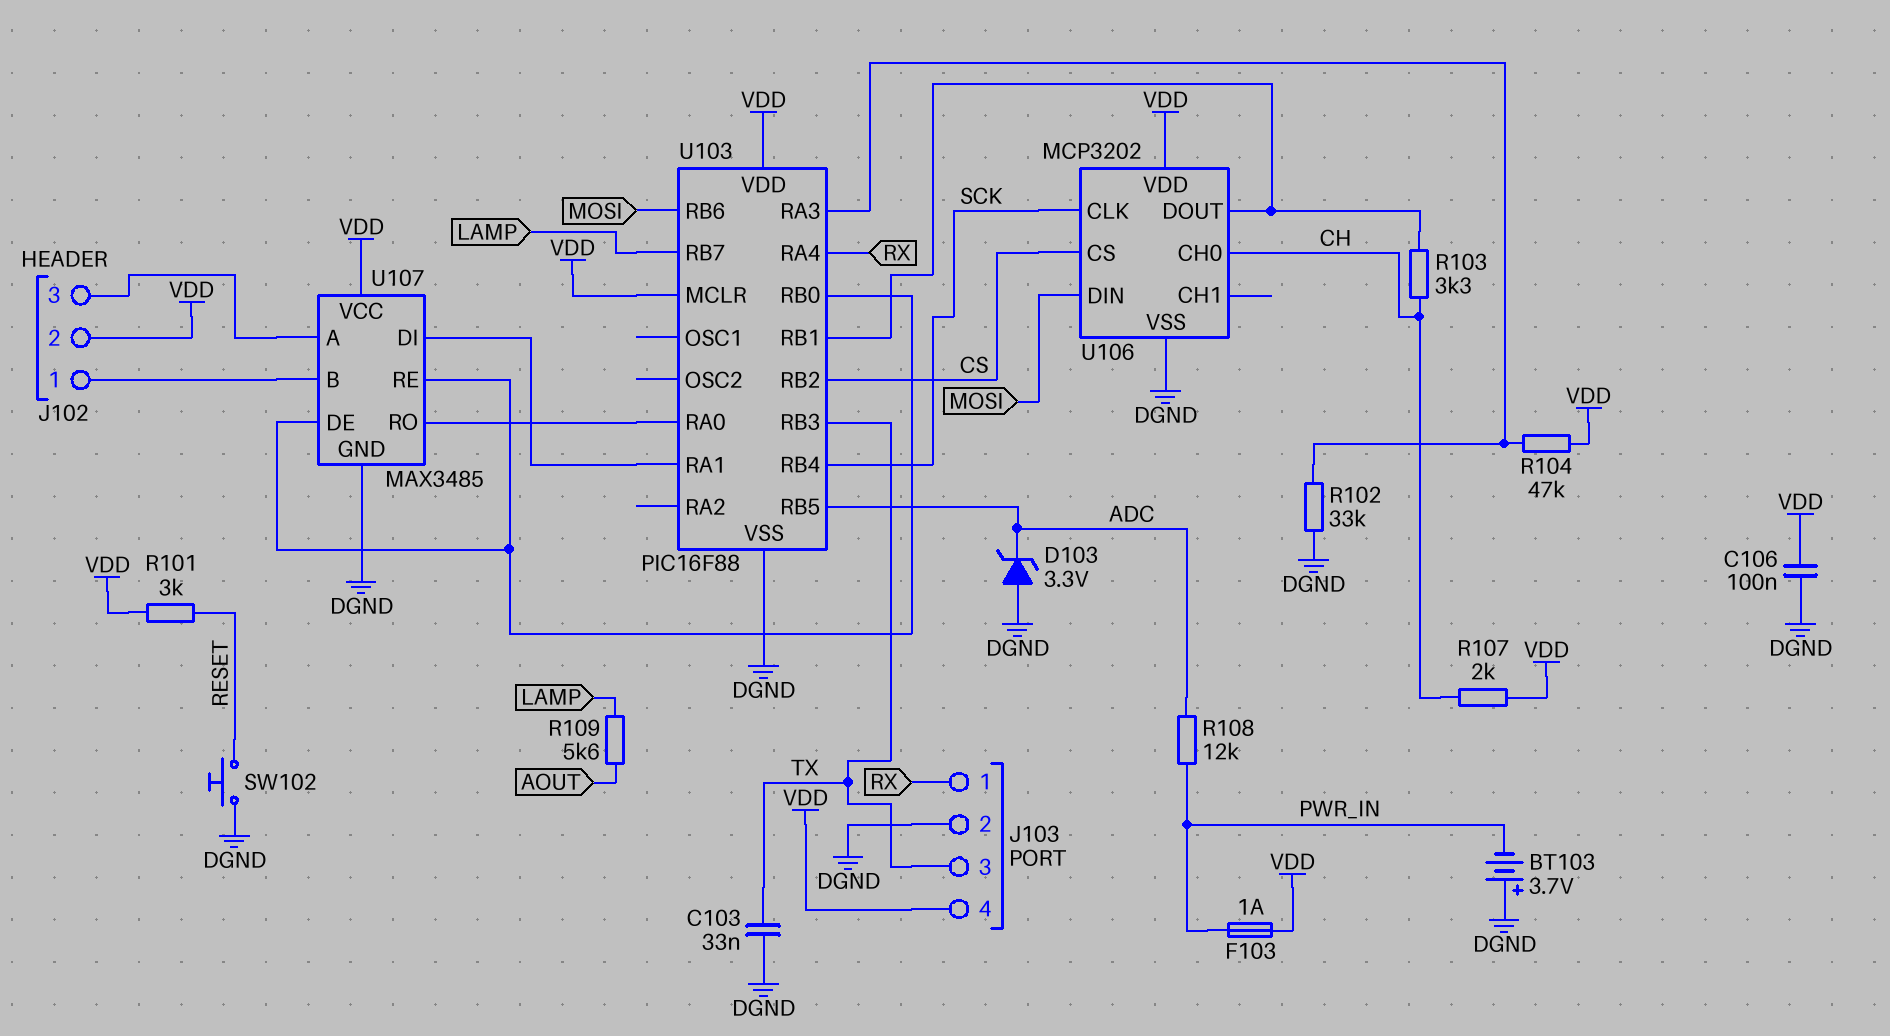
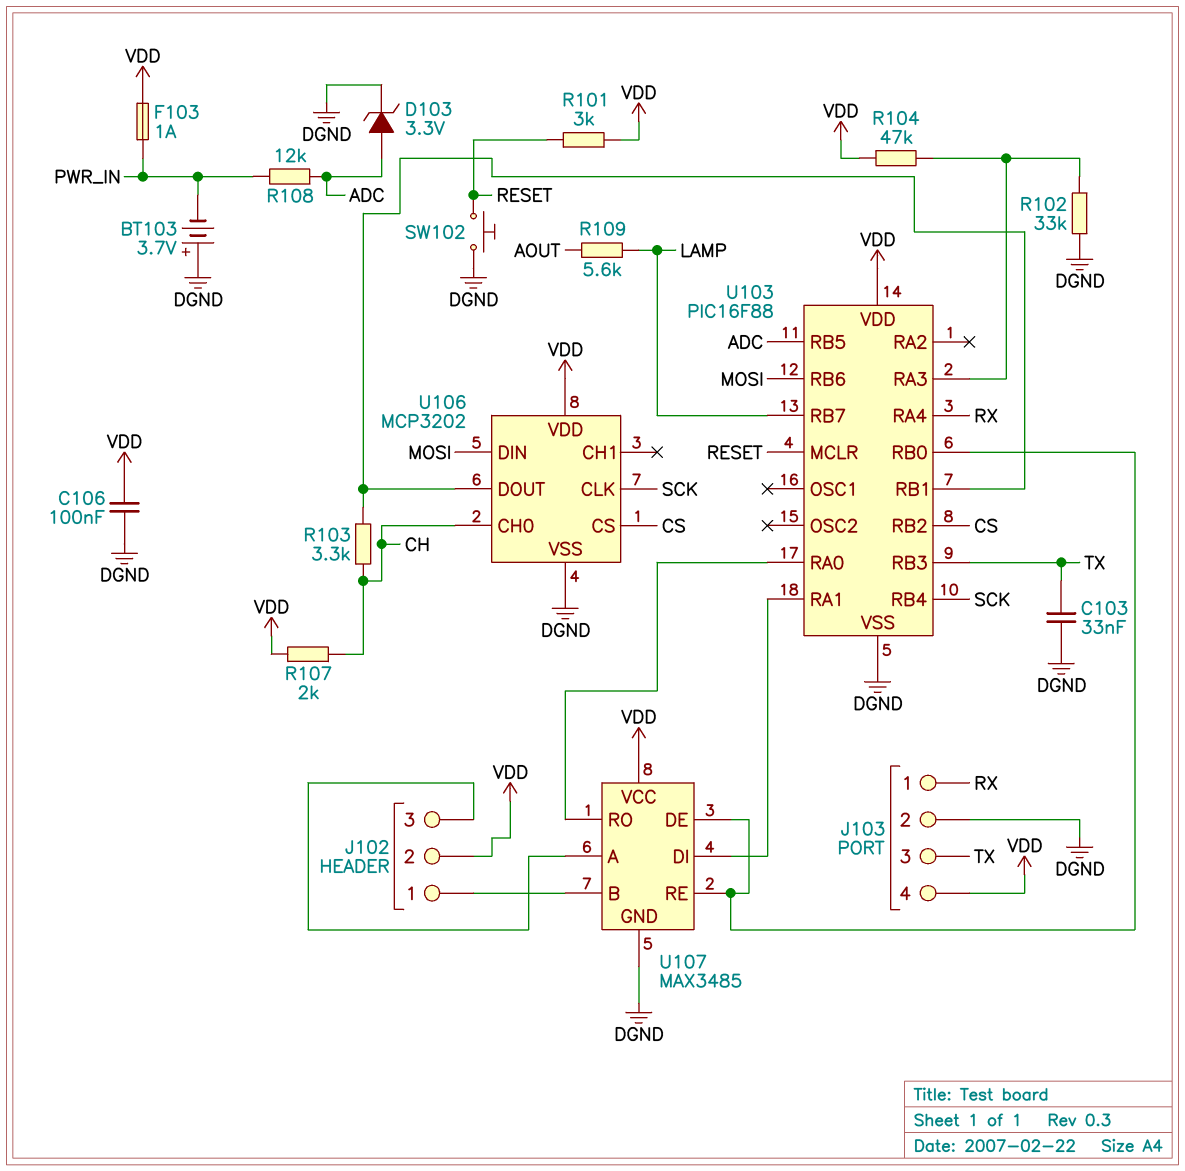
D103: zener 3.3V (A DGND, K ADC) -> zener 3.3V (A ADC, K DGND)
U103 pin MCLR: VDD -> RESET

